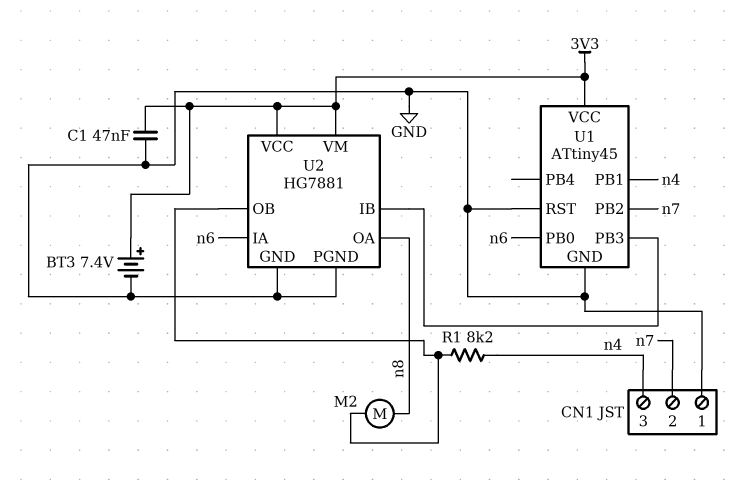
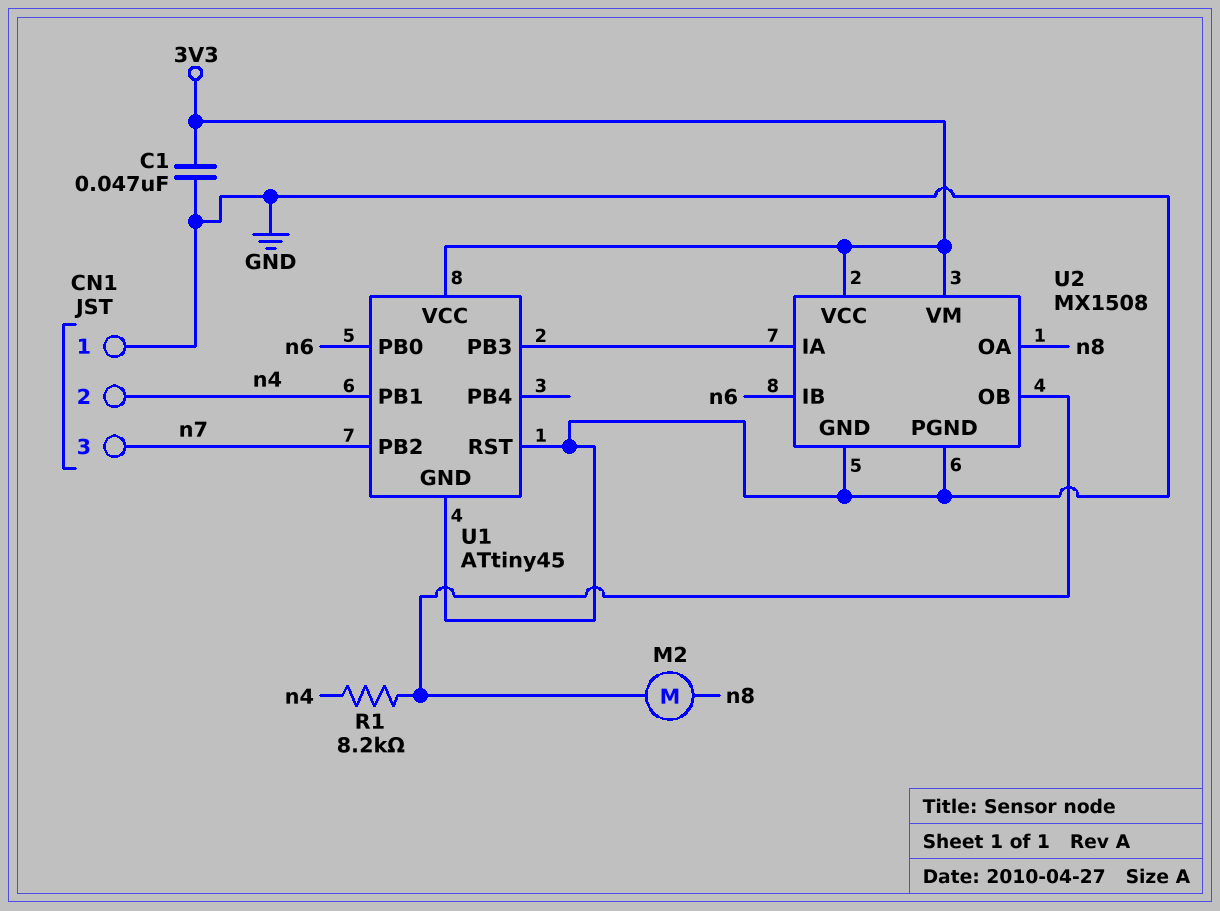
BT3: 7.4V (plus 3V3, minus GND) -> none
CN1 pin 2: n7 -> n4
CN1 pin 3: n4 -> n7
U2: HG7881 -> MX1508
U2 pin IA: n6 -> U1/PB3
U2 pin IB: U1/PB3 -> n6

